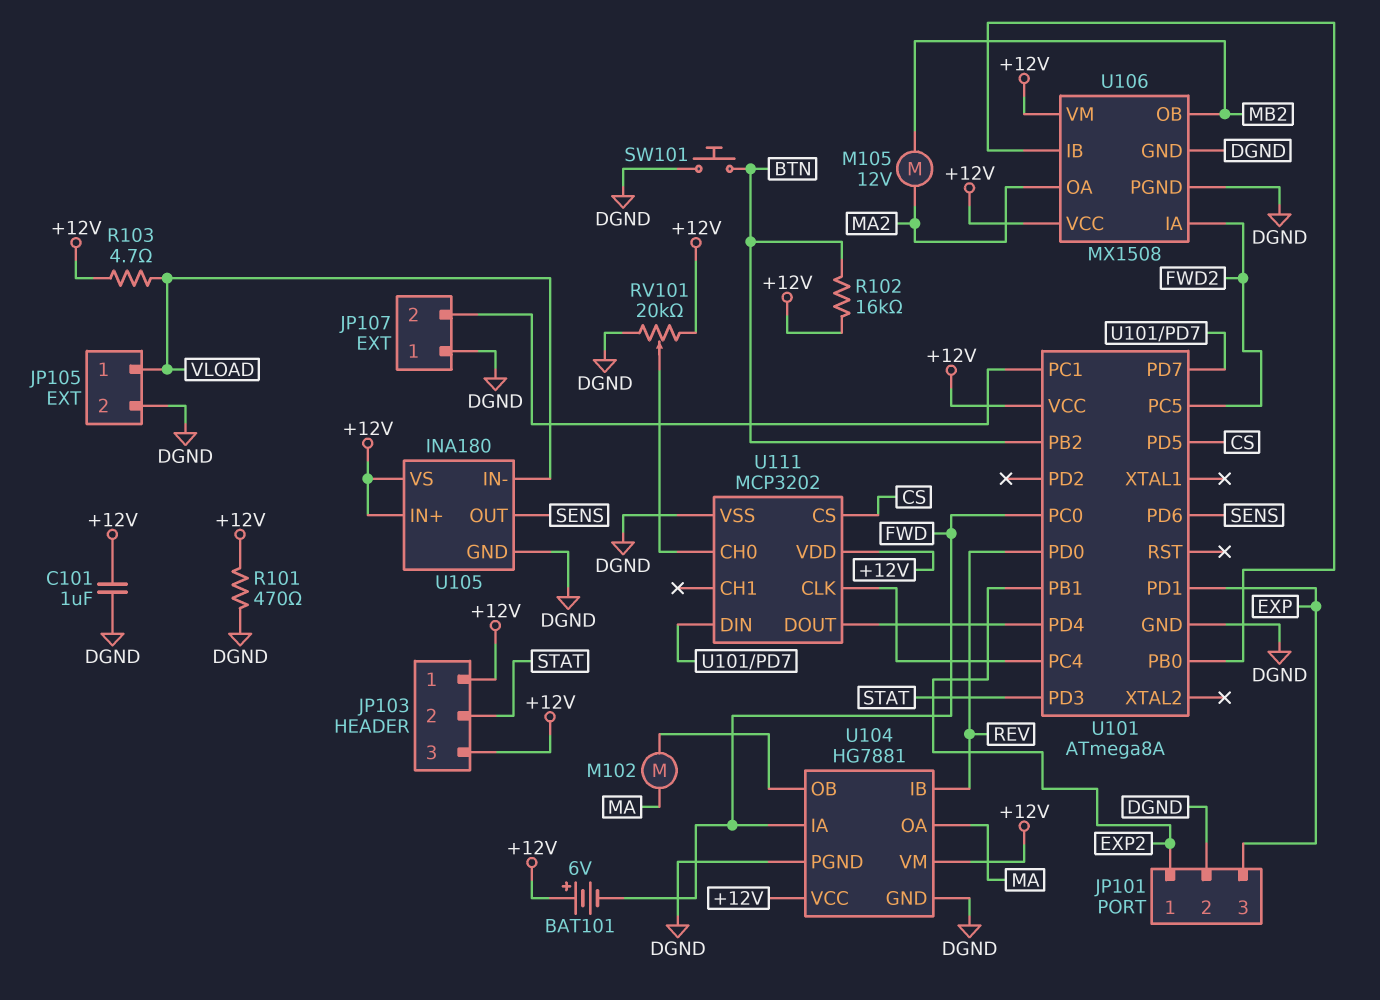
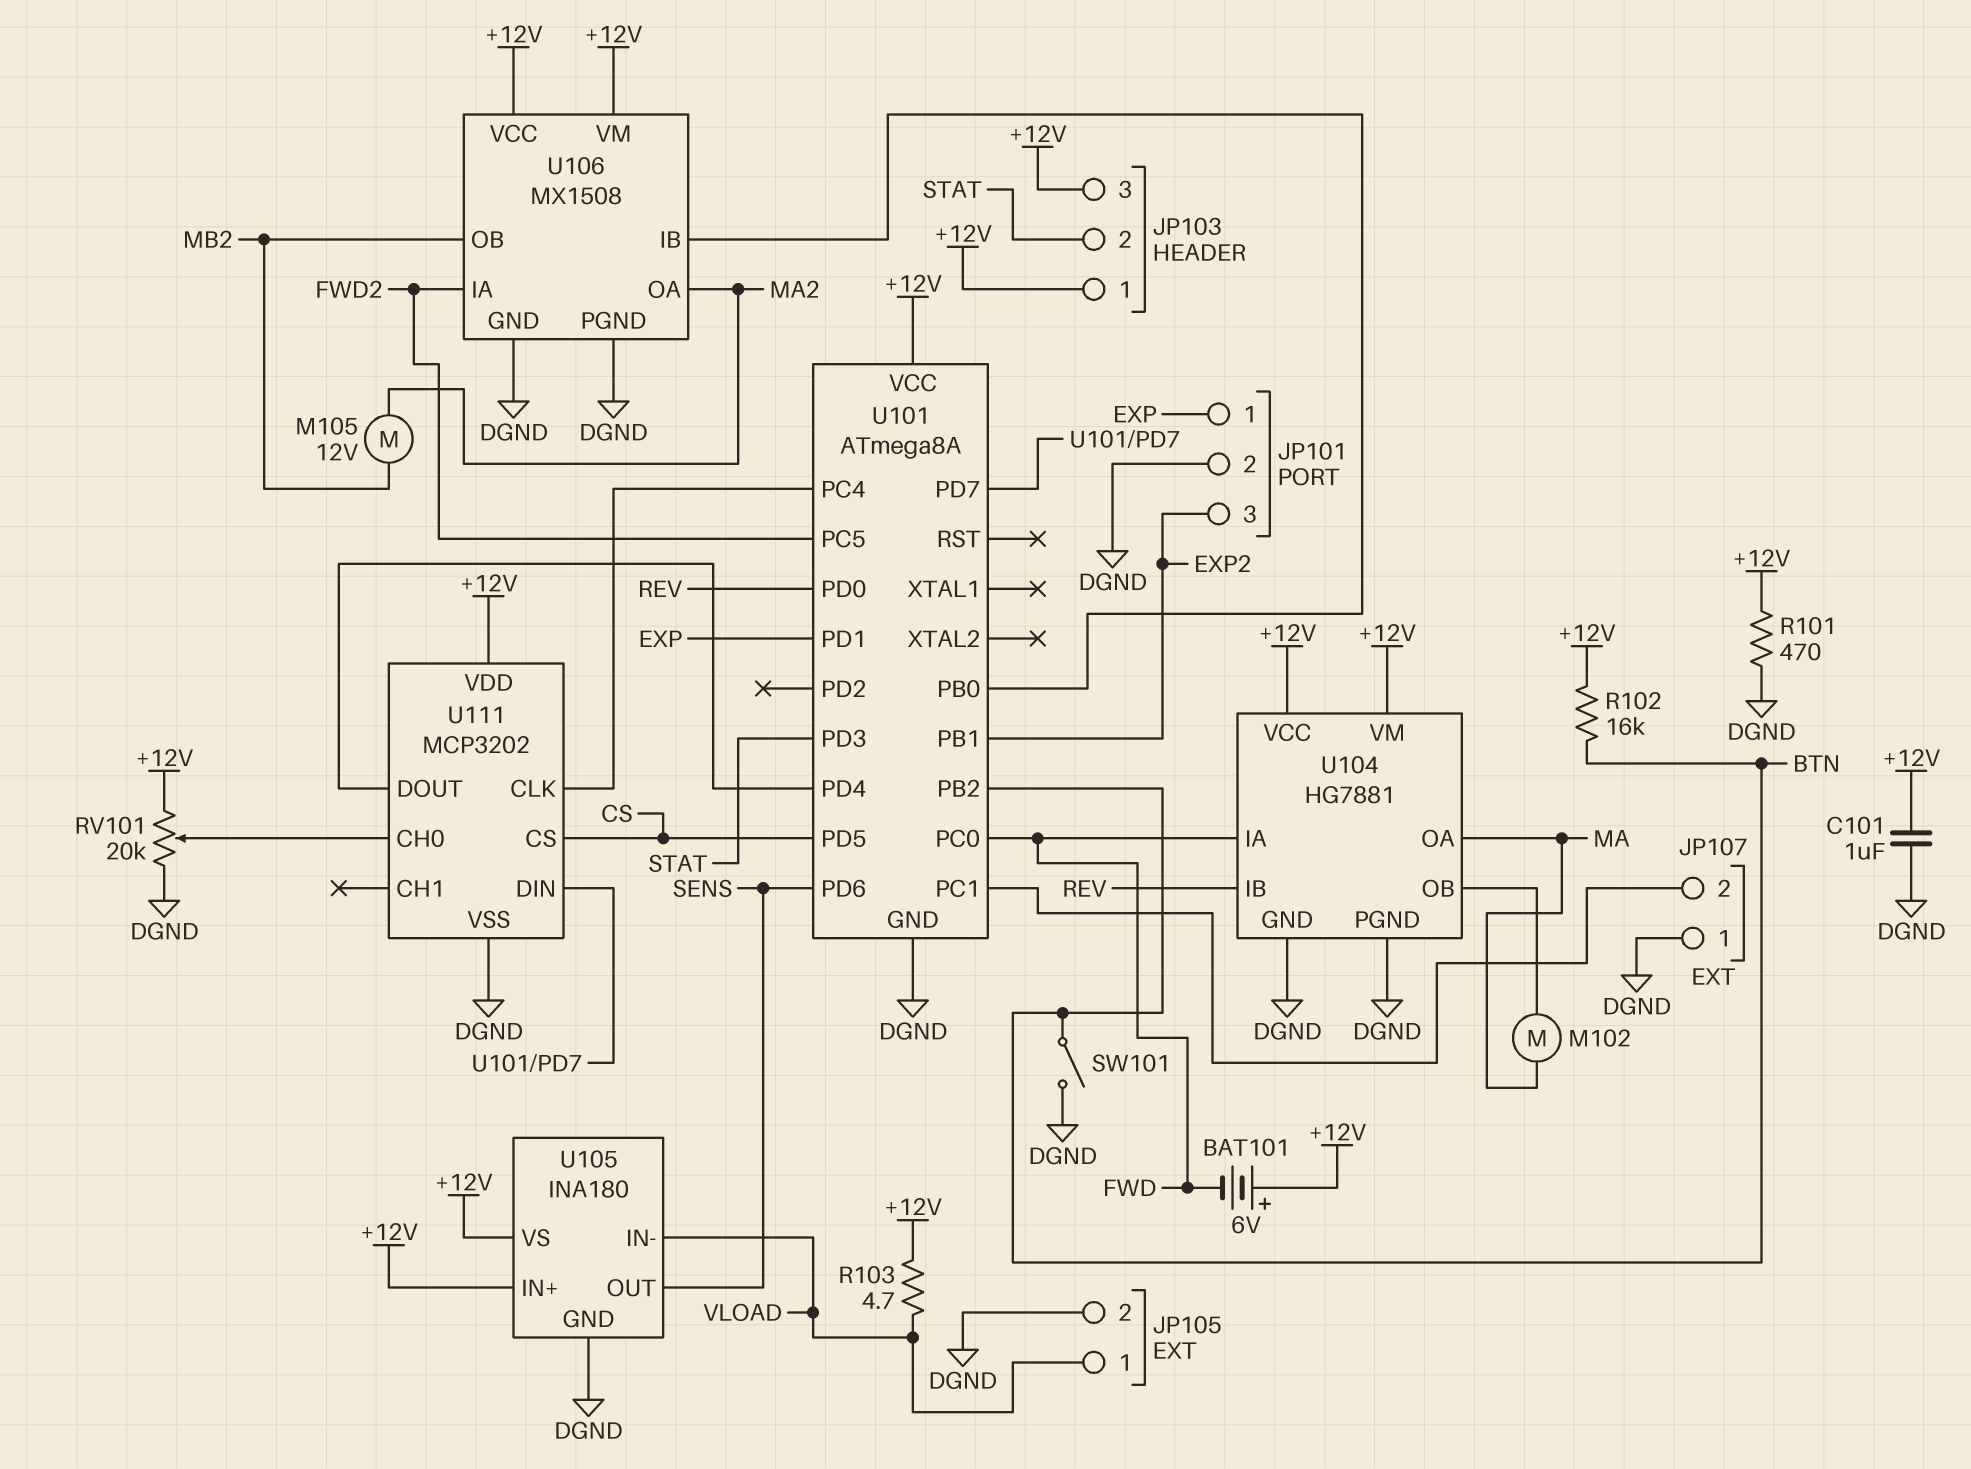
JP101 pin 1: EXP2 -> EXP
JP101 pin 3: EXP -> EXP2
SW101: button (BTN, DGND) -> switch (BTN, DGND)

